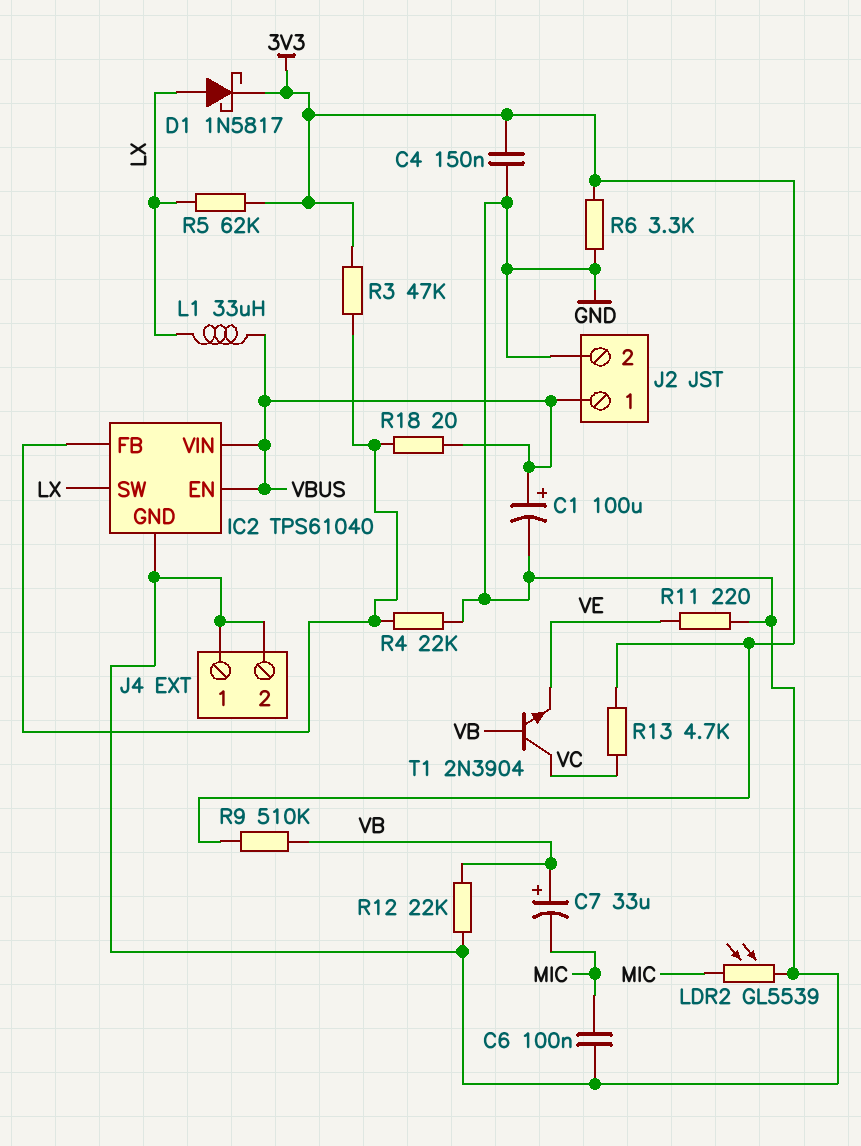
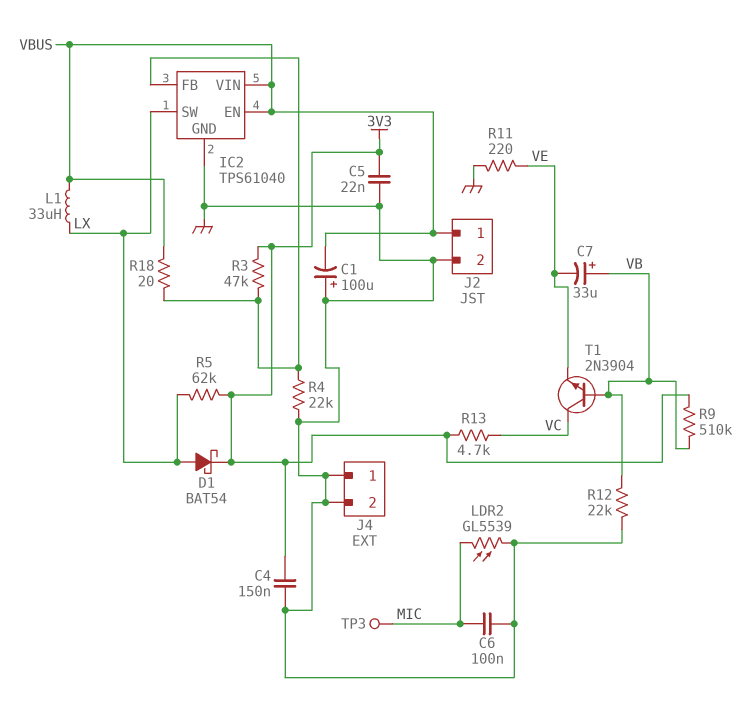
C1: 100uF (plus VBUS, minus GND) -> 100uF (plus GND, minus VBUS)
C5: none -> 22nF (3V3, GND)
C7: 33uF (plus VB, minus MIC) -> 33uF (plus VB, minus VE)
D1: schottky 1N5817 (A LX, K 3V3) -> schottky BAT54 (A LX, K 3V3)
R6: 3.3k (3V3, GND) -> none
TP3: none -> test point (MIC)

